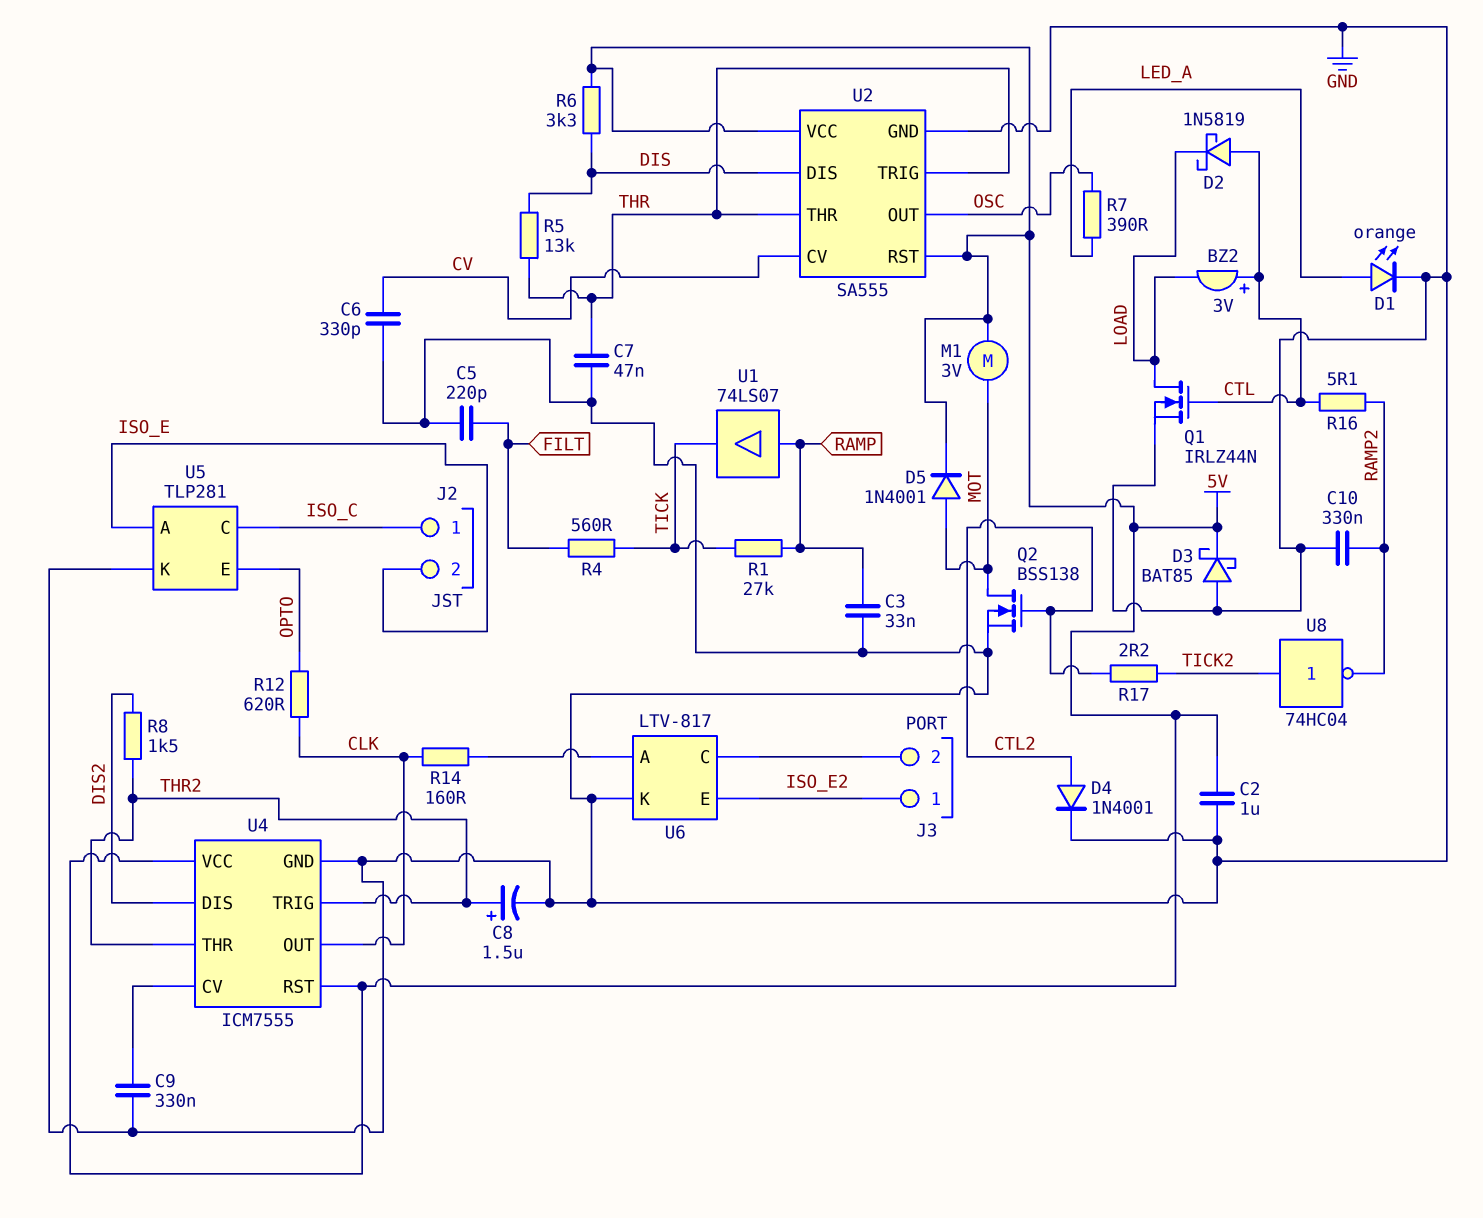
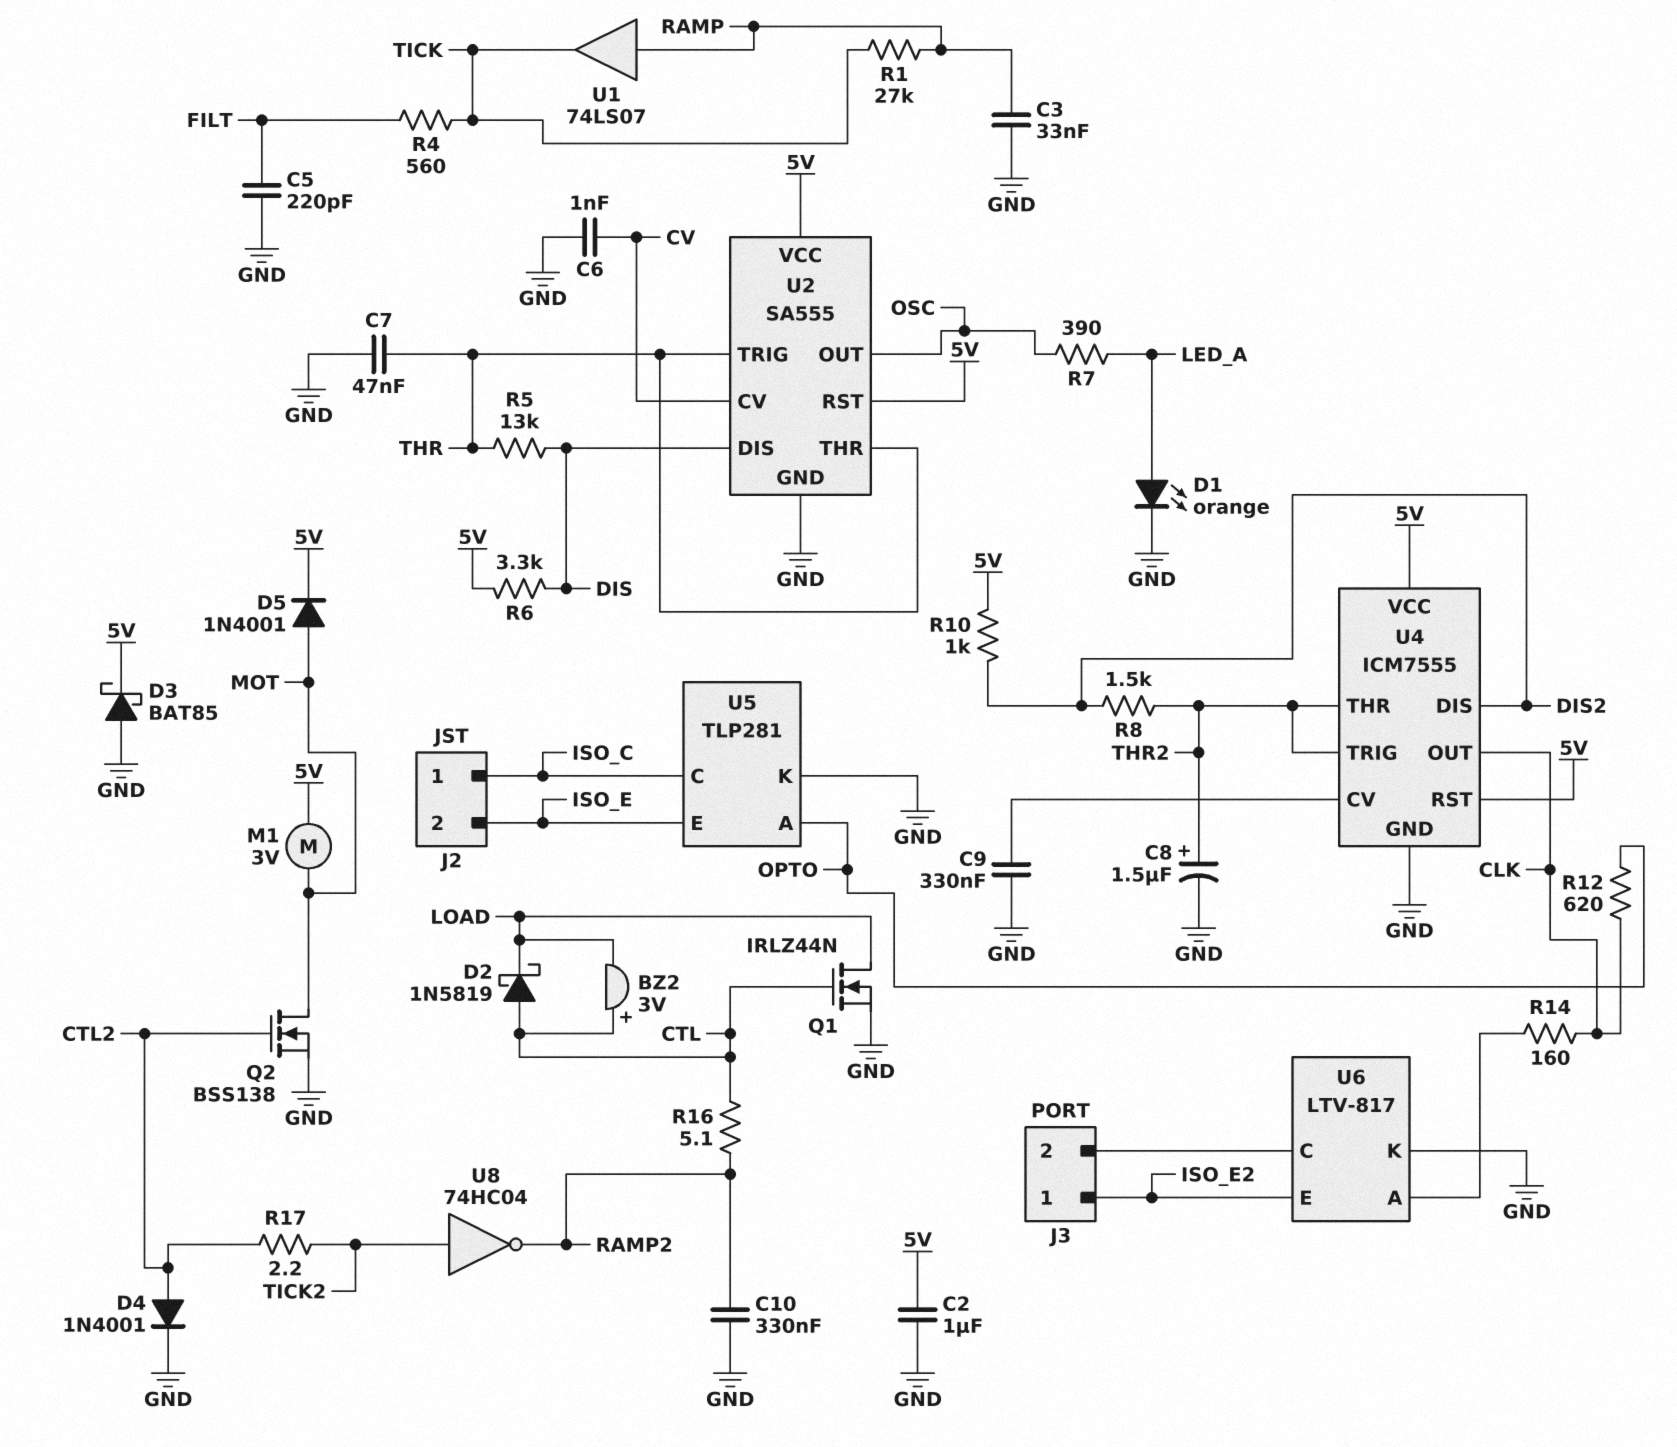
C6: 330pF (CV, GND) -> 1nF (CV, GND)
R10: none -> 1k (5V, DIS2)
U5 pin A: ISO_E -> OPTO
U5 pin E: OPTO -> ISO_E

